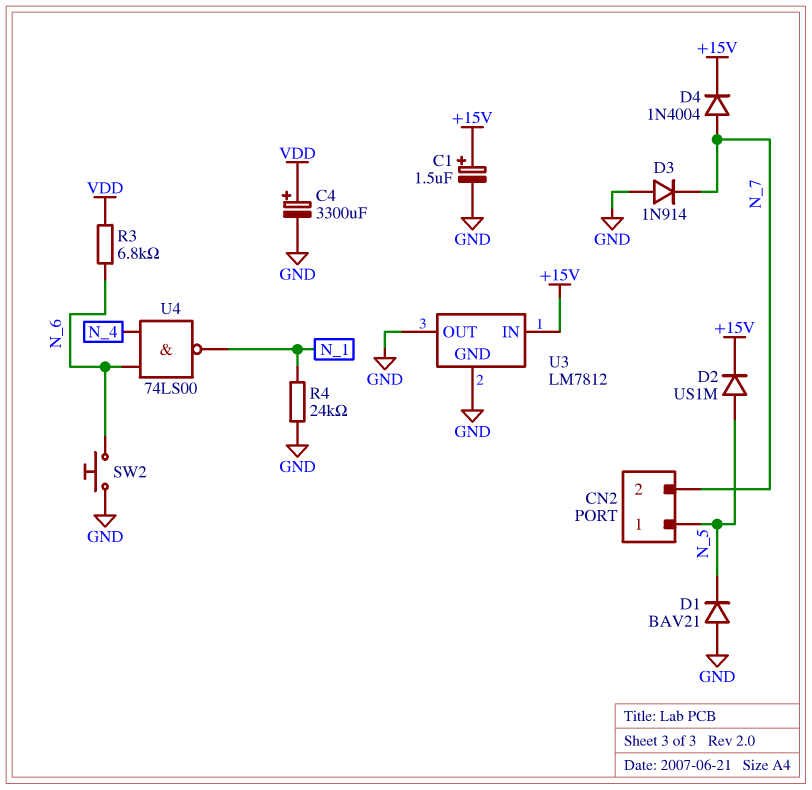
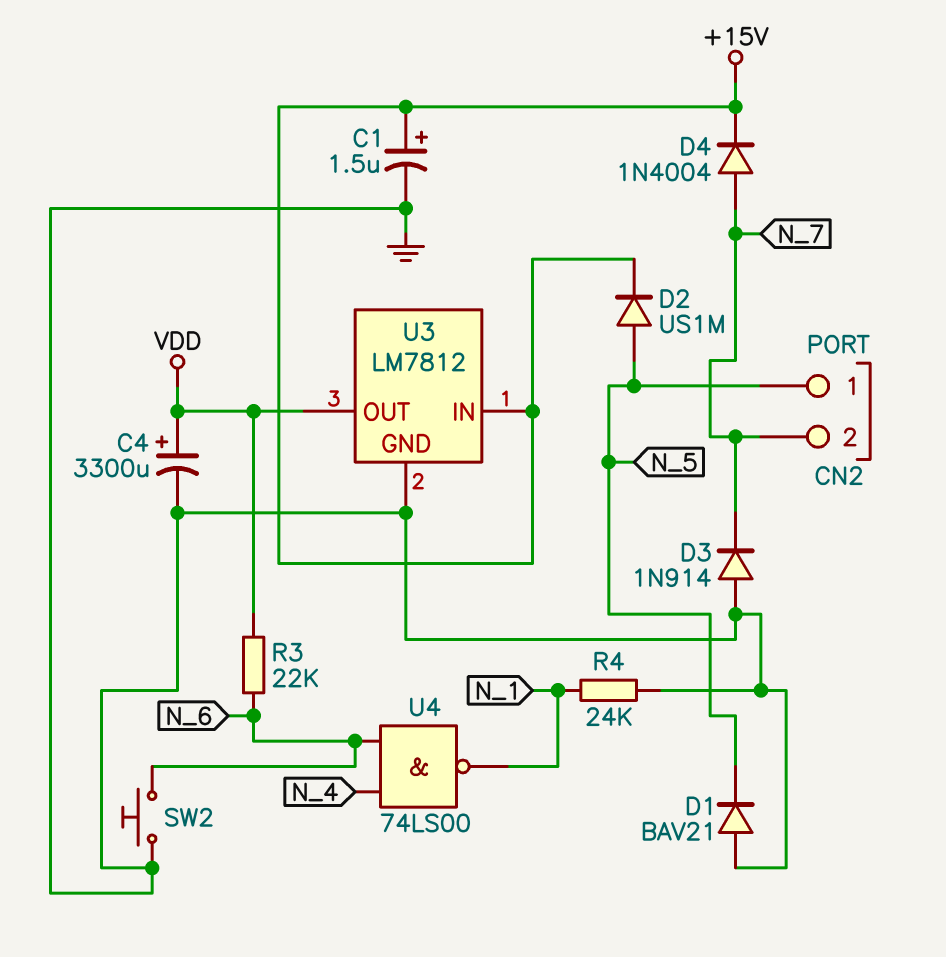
R3: 6.8k (N_6, VDD) -> 22k (N_6, VDD)
U3 pin OUT: GND -> VDD

